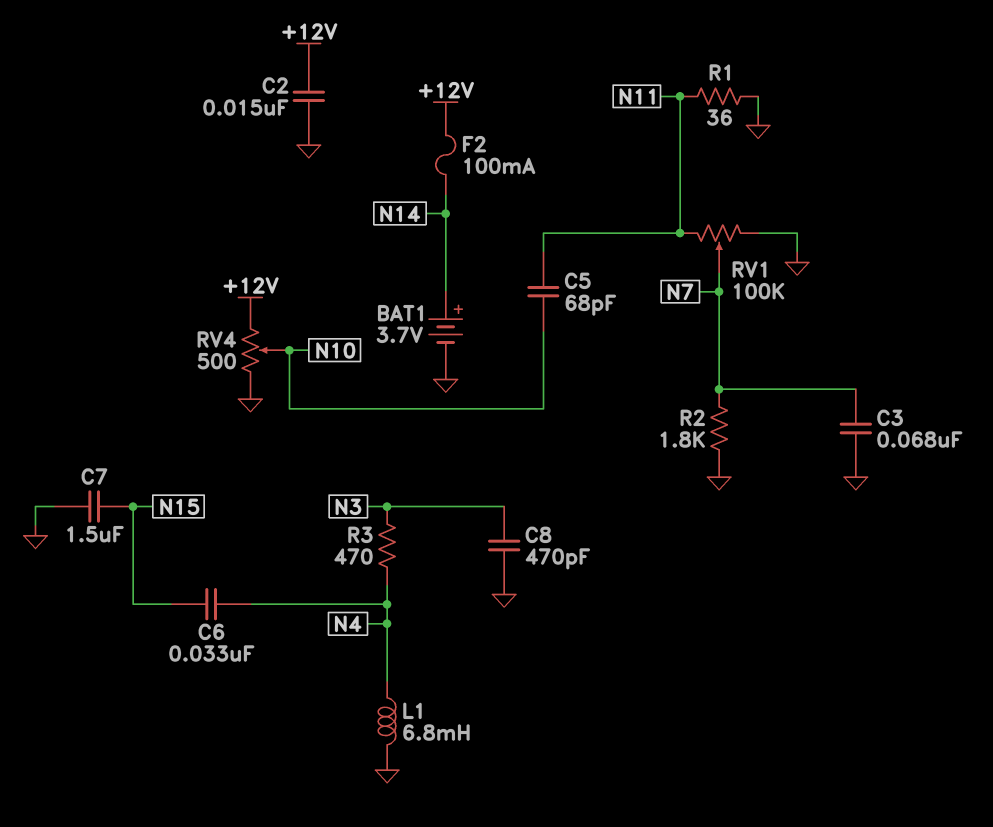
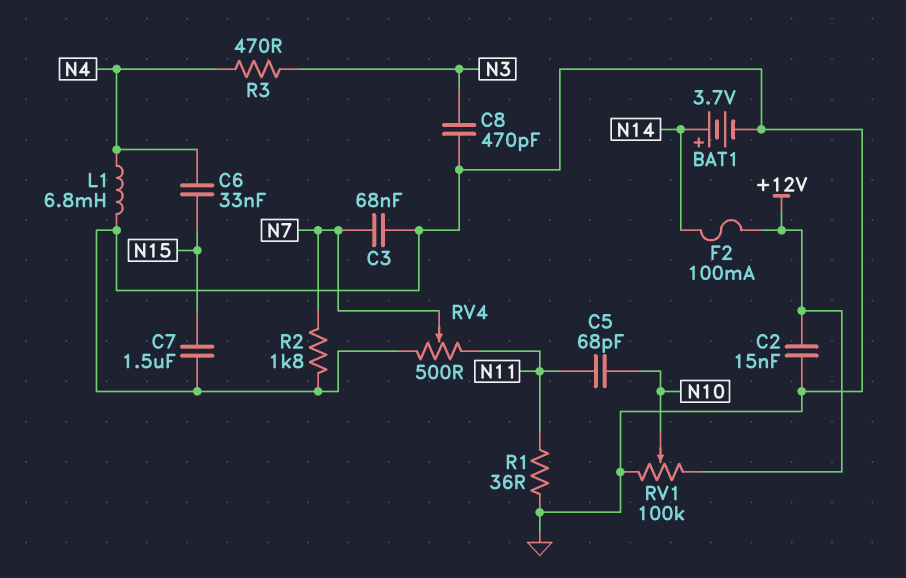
RV1: 100k (GND, N11, wiper N7) -> 100k (+12V, GND, wiper N10)
RV4: 500 (+12V, GND, wiper N10) -> 500 (GND, N11, wiper N7)

